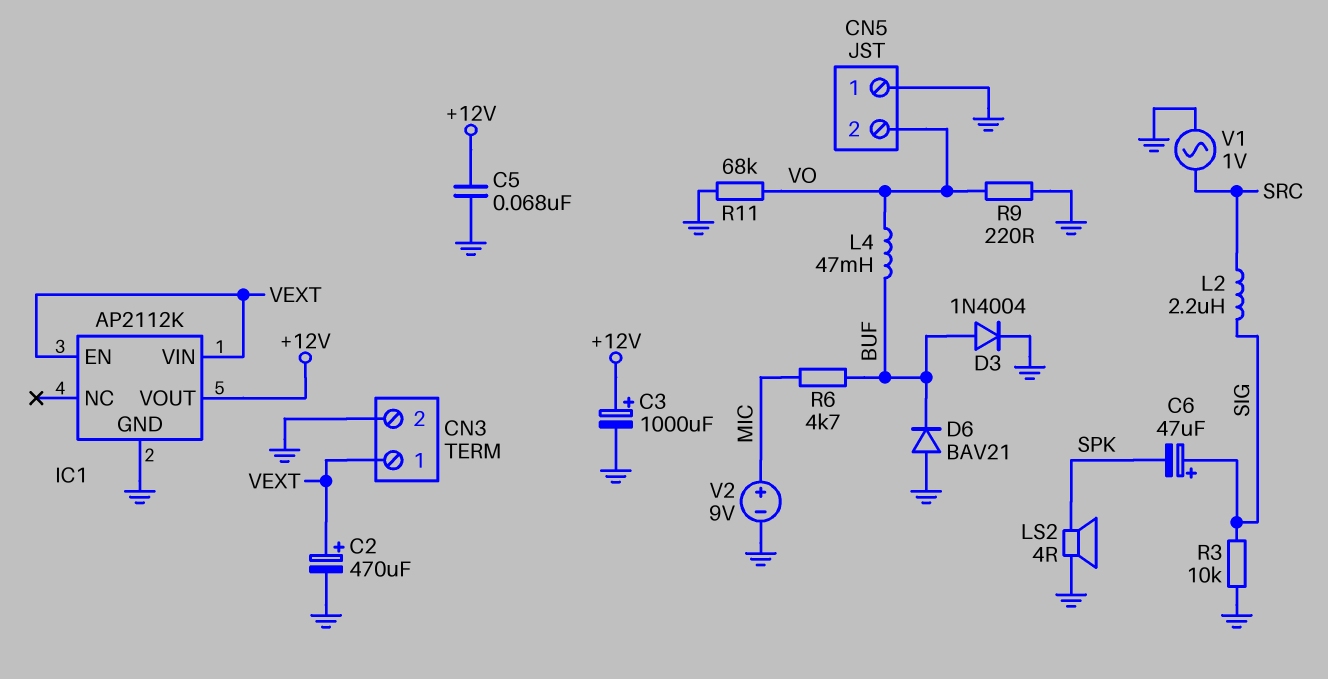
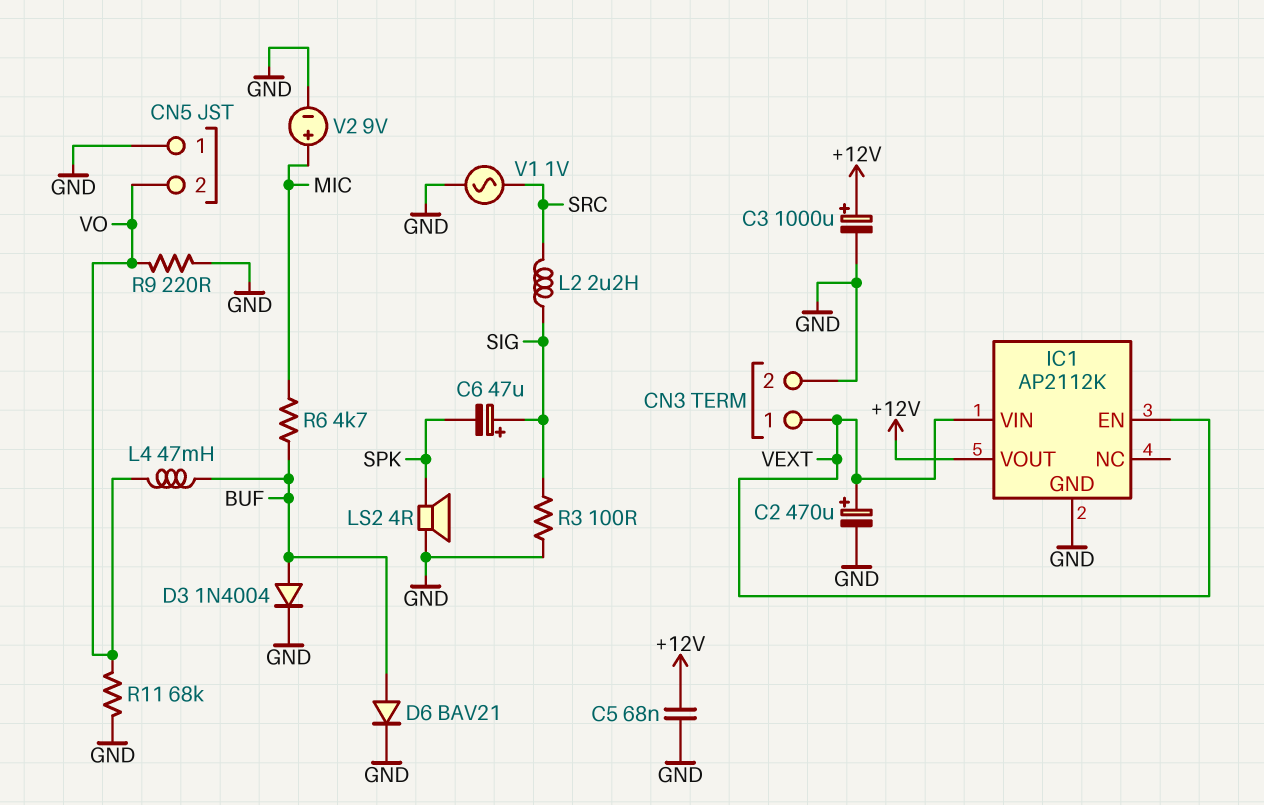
D6: diode BAV21 (A GND, K BUF) -> diode BAV21 (A BUF, K GND)
R3: 10k (GND, SIG) -> 100 (GND, SIG)

